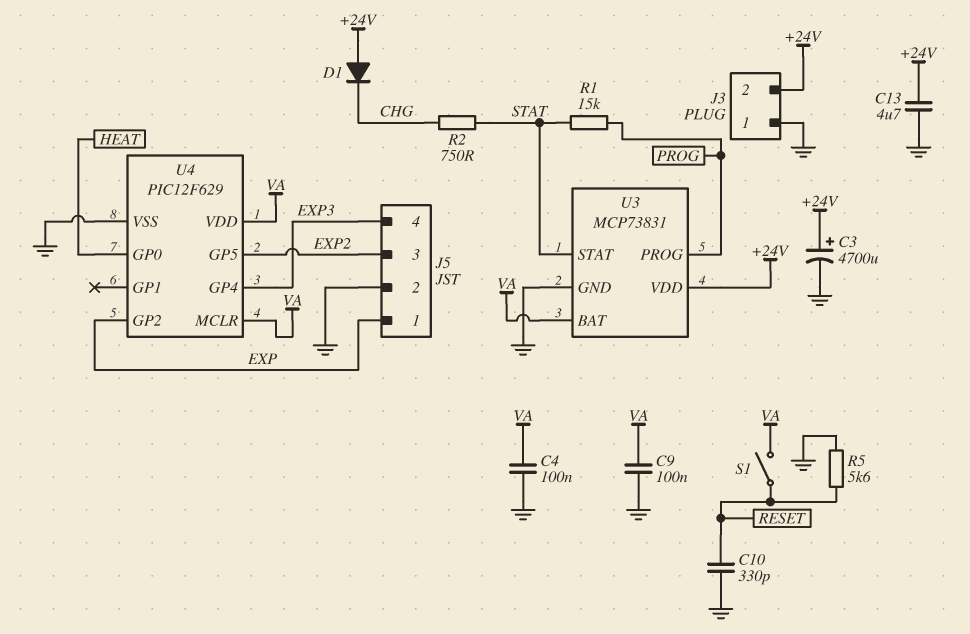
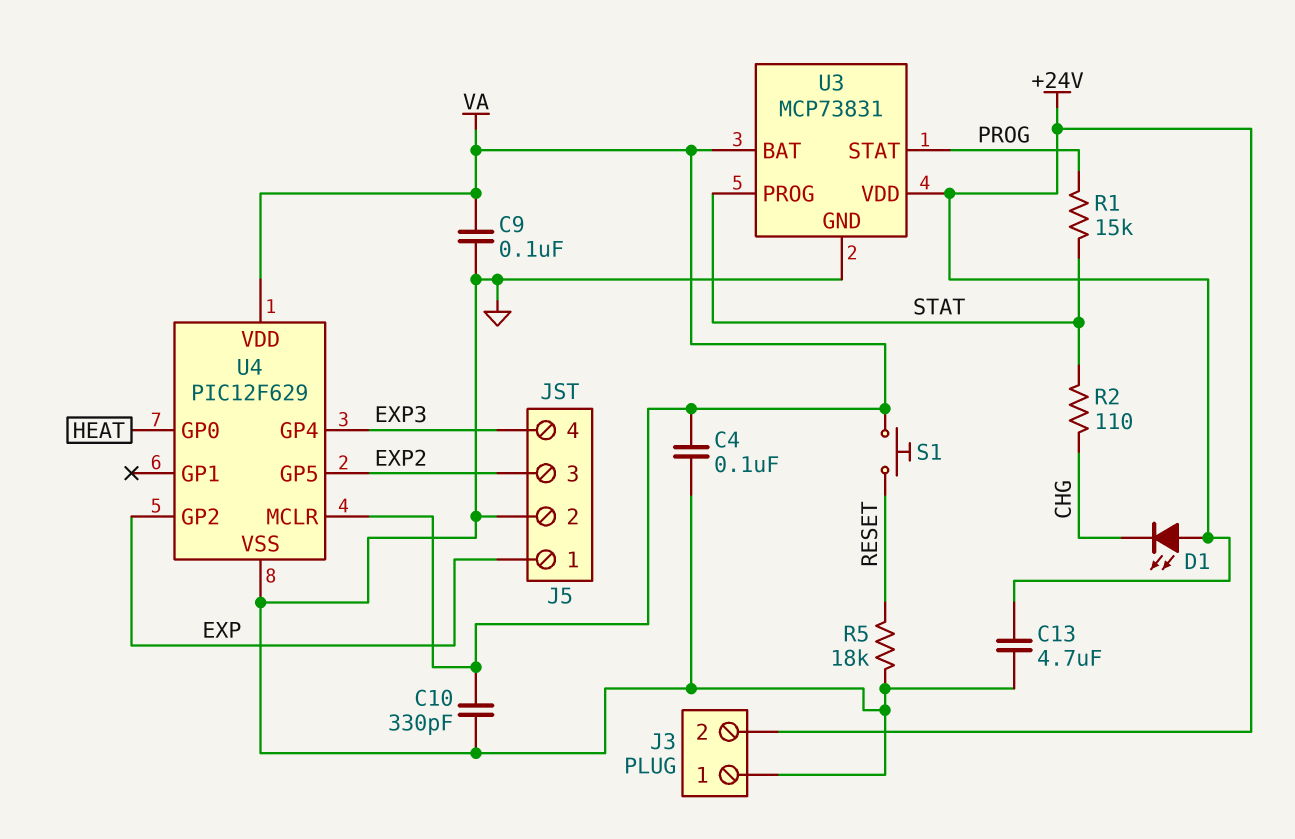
C3: 4700uF (plus +24V, minus GND) -> none
C10: 330pF (GND, RESET) -> 330pF (GND, VA)
D1: diode (A +24V, K CHG) -> LED (A +24V, K CHG)
R2: 750 (CHG, STAT) -> 110 (CHG, STAT)
R5: 5.6k (GND, RESET) -> 18k (GND, RESET)
S1: switch (RESET, VA) -> button (RESET, VA)
U3 pin PROG: PROG -> STAT
U3 pin STAT: STAT -> PROG

